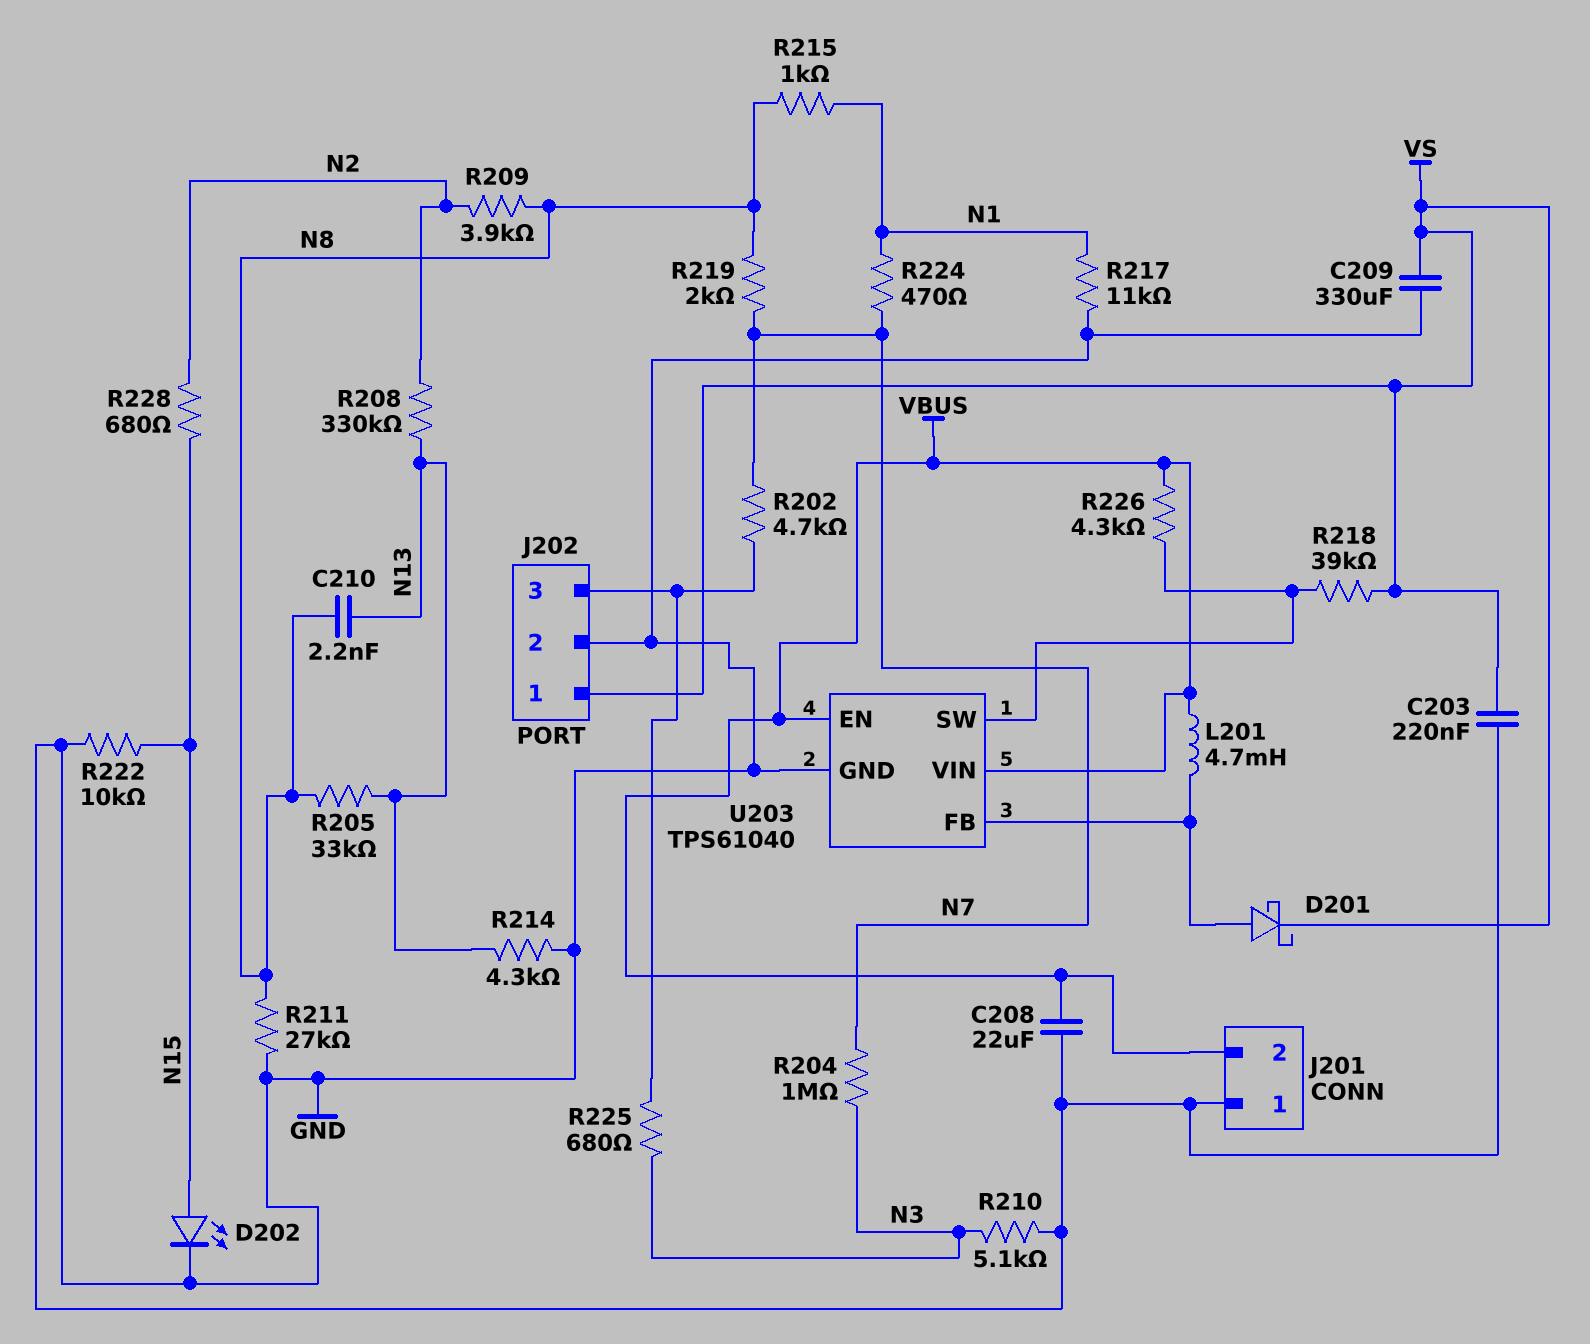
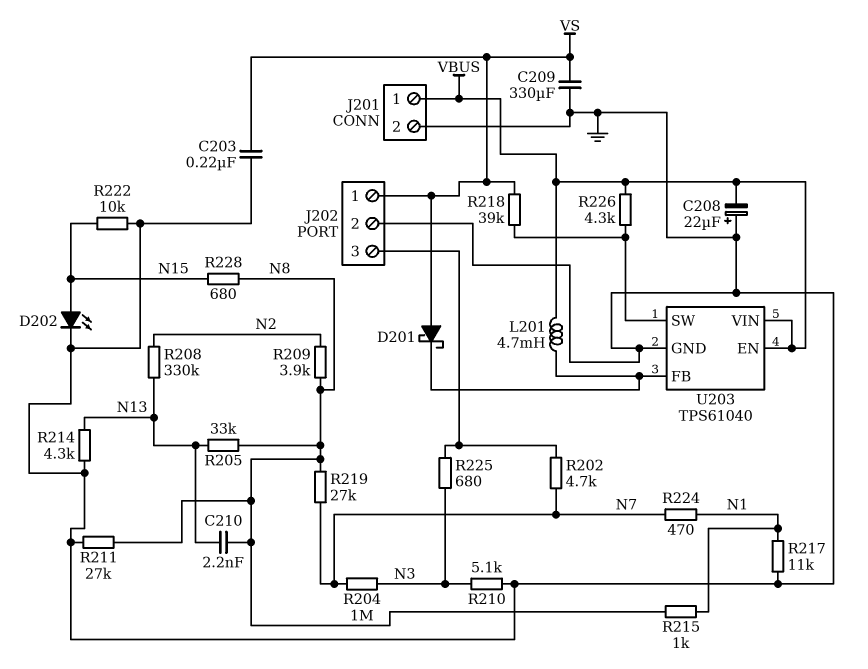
C208: 22uF (GND, VBUS) -> 22uF (plus GND, minus VBUS)
D201: schottky (A U203/FB, K VS) -> schottky (A VS, K U203/FB)
J201 pin 1: GND -> VBUS
J201 pin 2: VBUS -> GND
R219: 2k (N7, N8) -> 27k (N7, N8)
R228: 680 (N2, N15) -> 680 (N8, N15)

